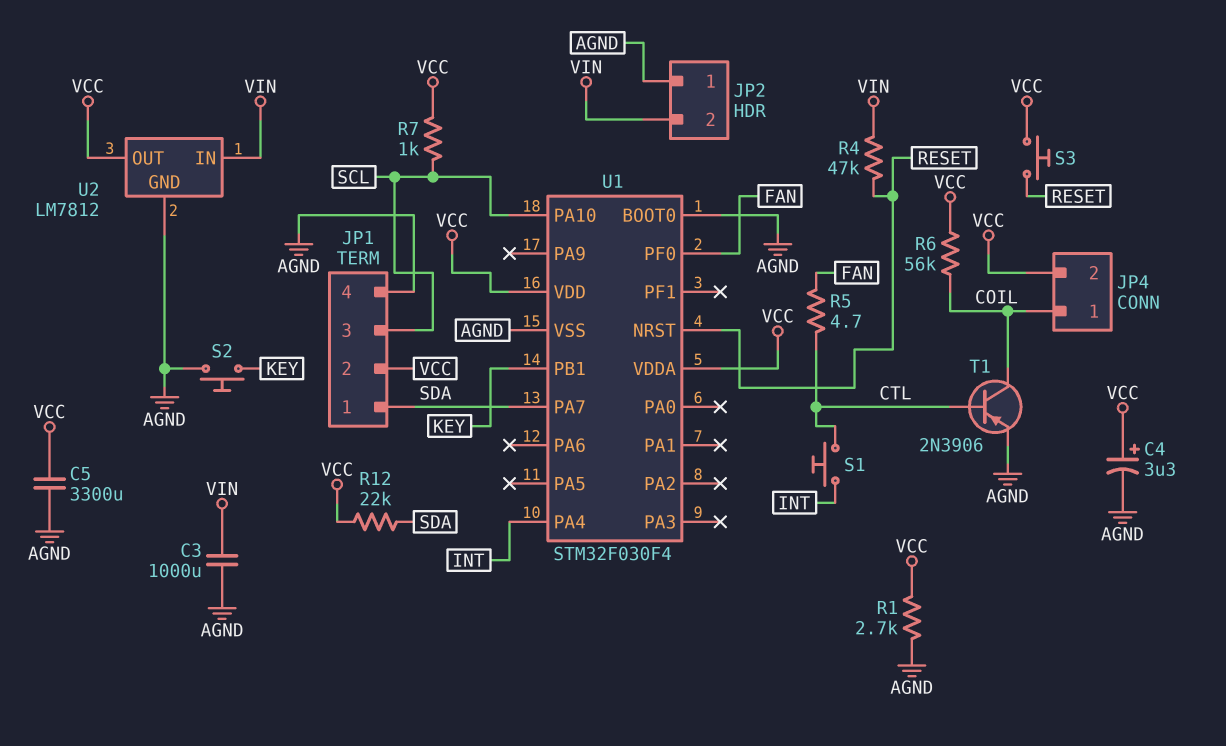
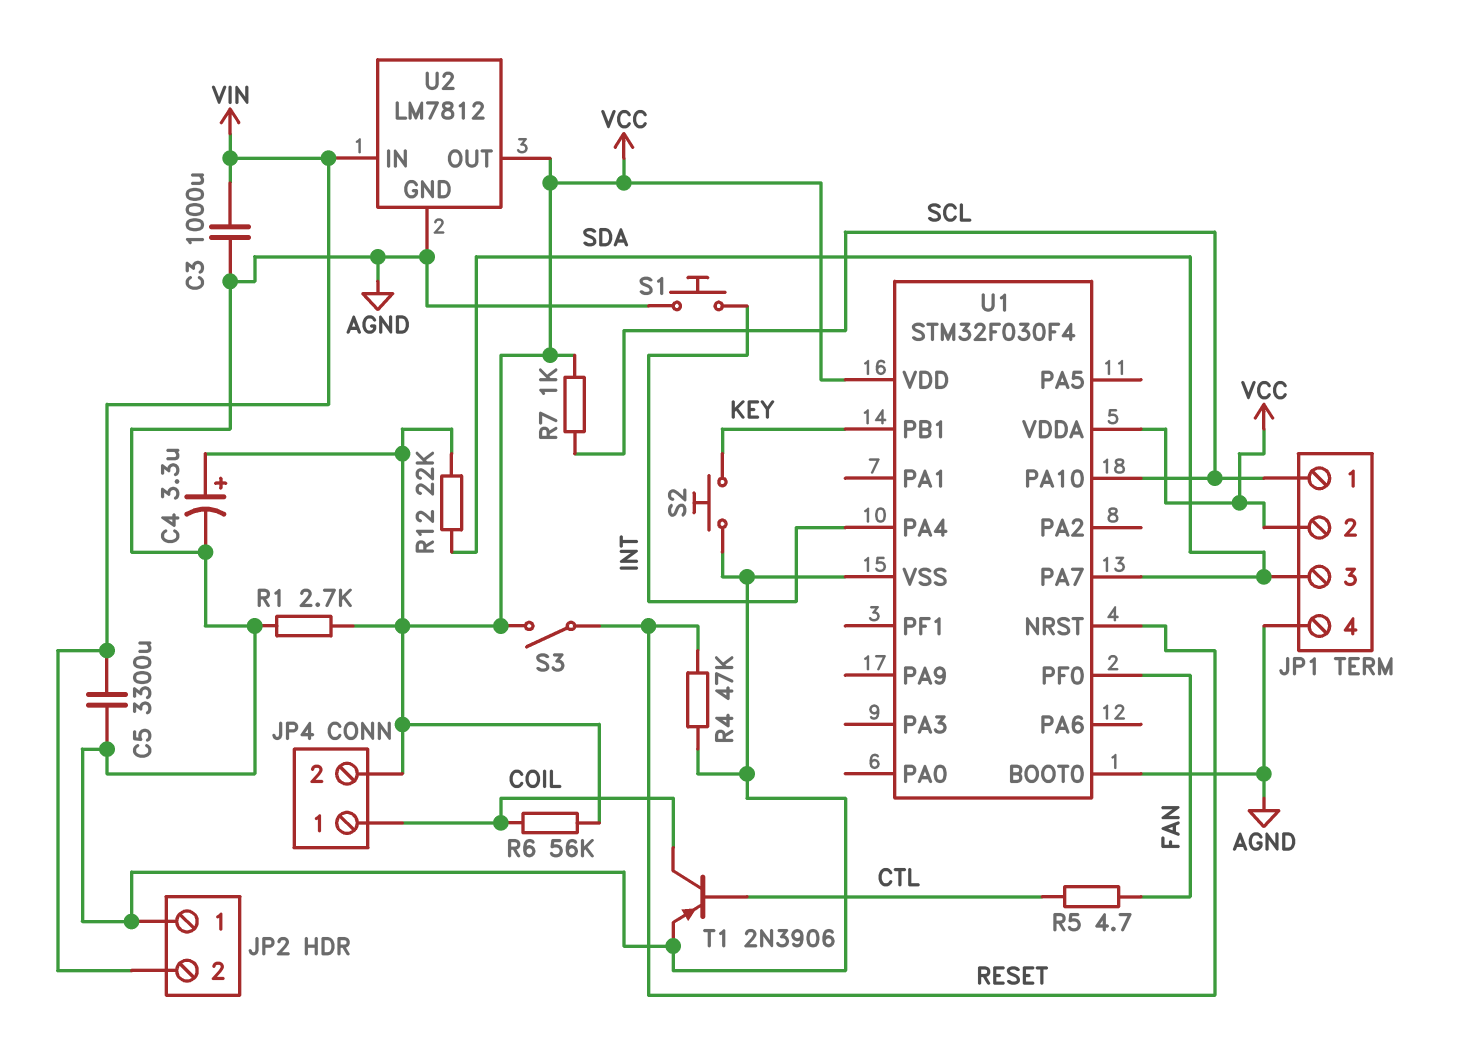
C5: 3300uF (AGND, VCC) -> 3300uF (AGND, VIN)
JP1 pin 1: SDA -> SCL
JP1 pin 3: SCL -> SDA
R4: 47k (RESET, VIN) -> 47k (AGND, RESET)
S1: button (CTL, INT) -> button (AGND, INT)
S3: button (RESET, VCC) -> switch (RESET, VCC)

